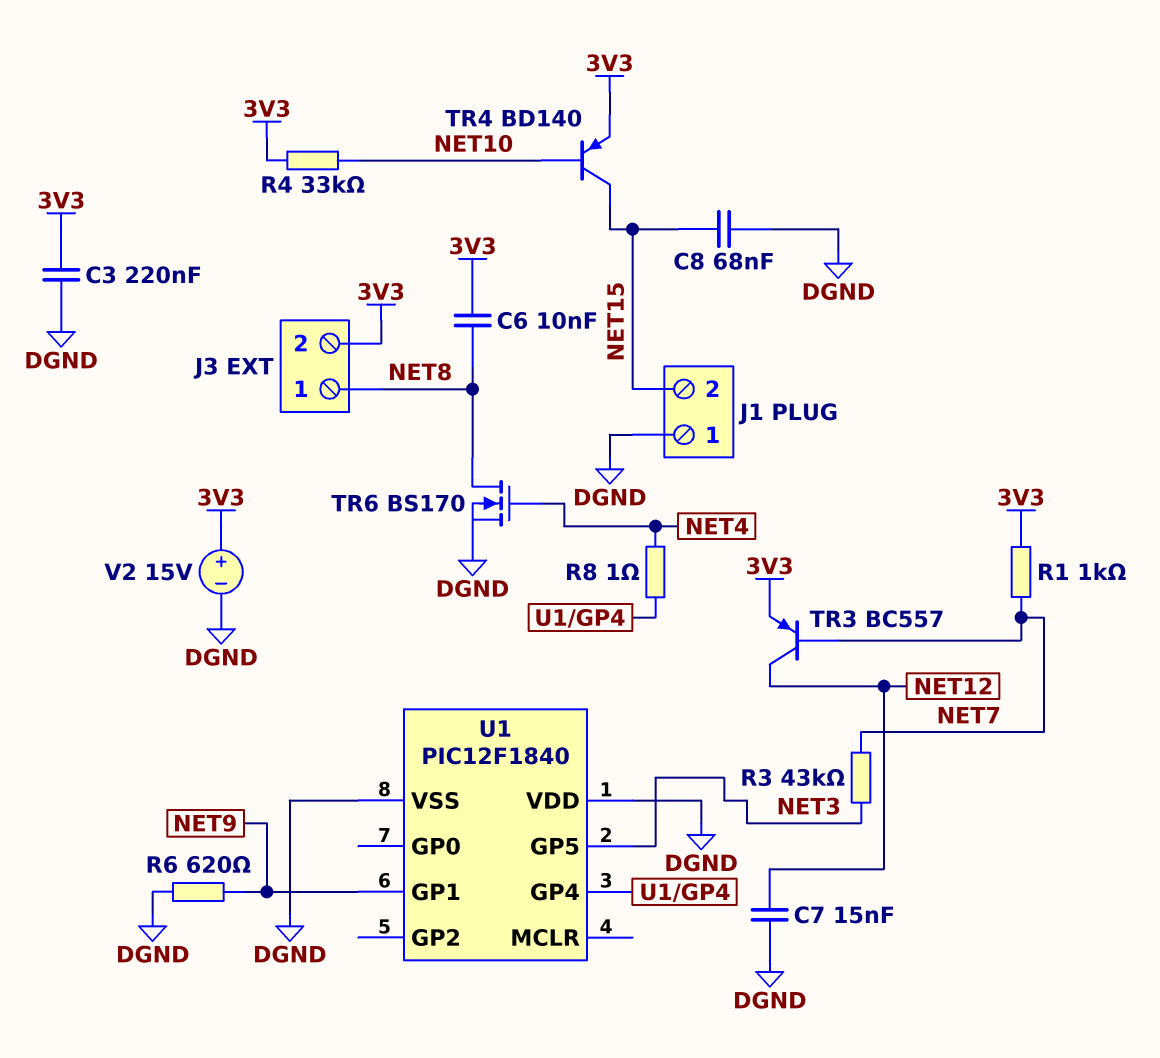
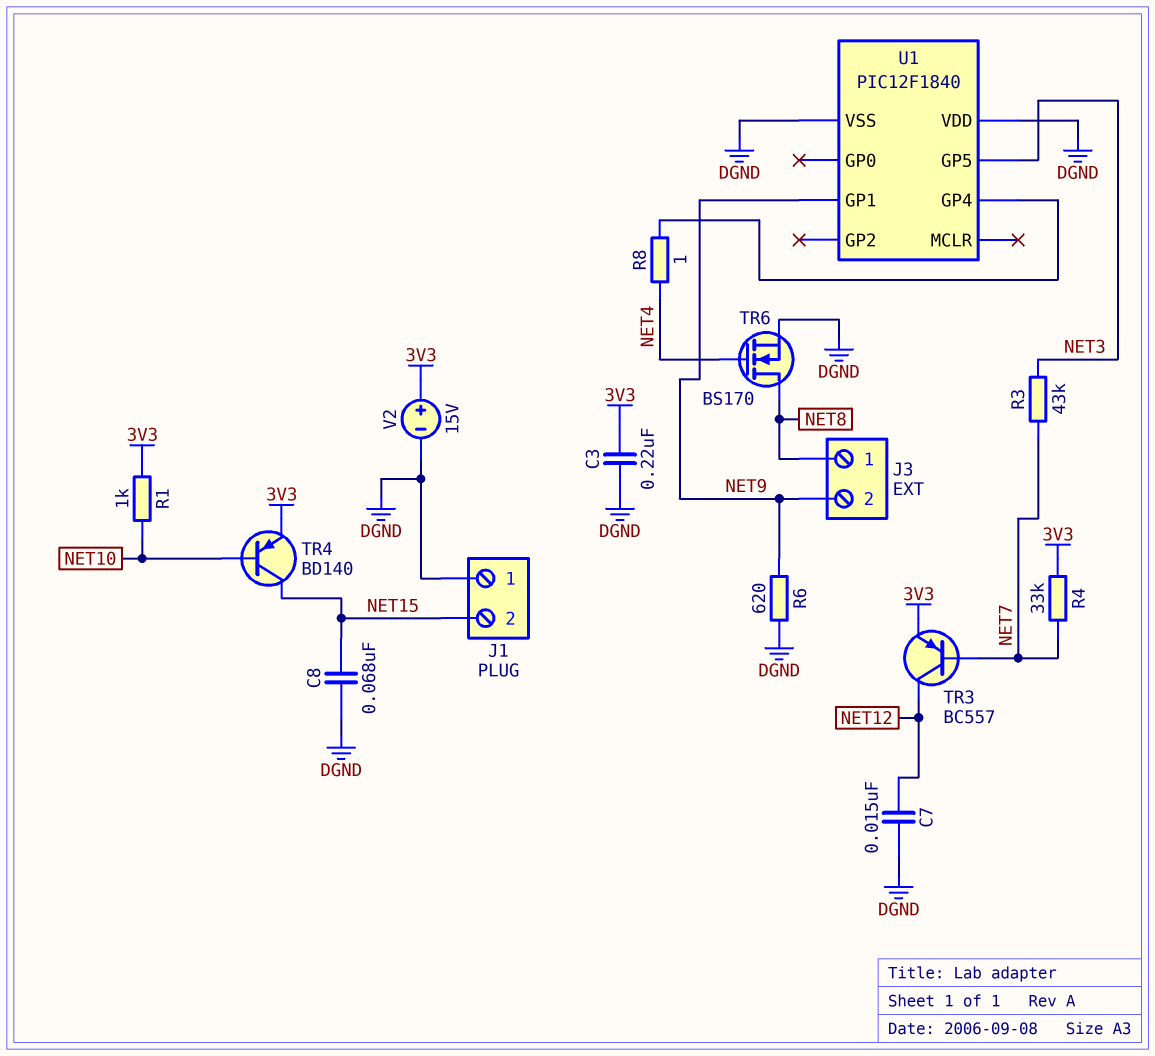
C6: 10nF (3V3, NET8) -> none
J3 pin 2: 3V3 -> NET9
R1: 1k (3V3, NET7) -> 1k (3V3, NET10)
R4: 33k (3V3, NET10) -> 33k (3V3, NET7)

